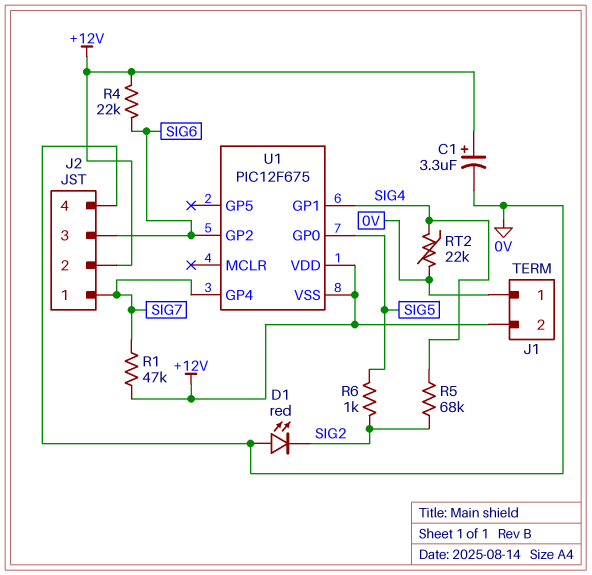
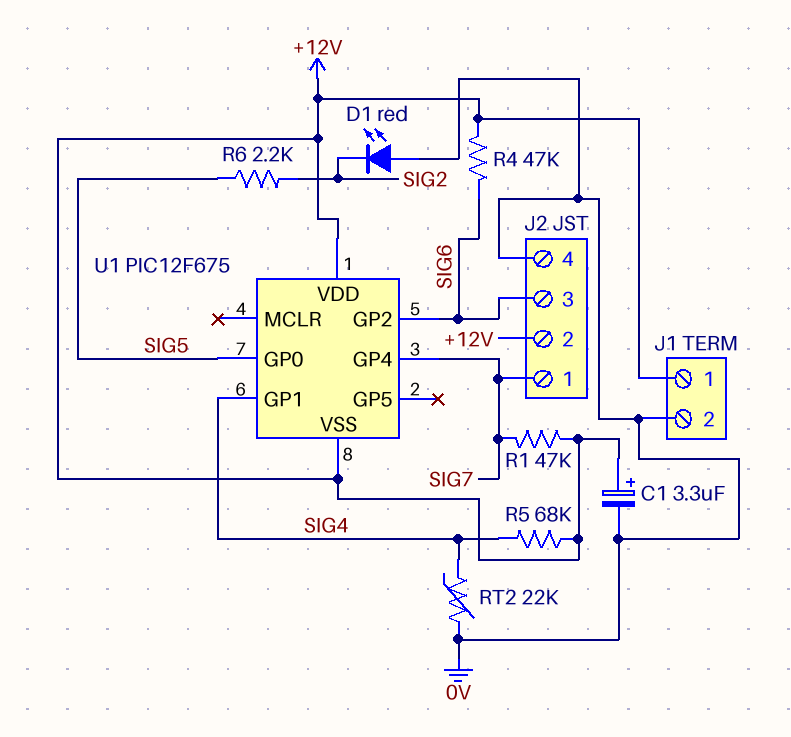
J1 pin 1: 0V -> +12V
J1 pin 2: +12V -> 0V
R4: 22k (+12V, SIG6) -> 47k (+12V, SIG6)
R5: 68k (SIG2, SIG4) -> 68k (+12V, SIG4)
R6: 1k (SIG2, SIG5) -> 2.2k (SIG2, SIG5)

